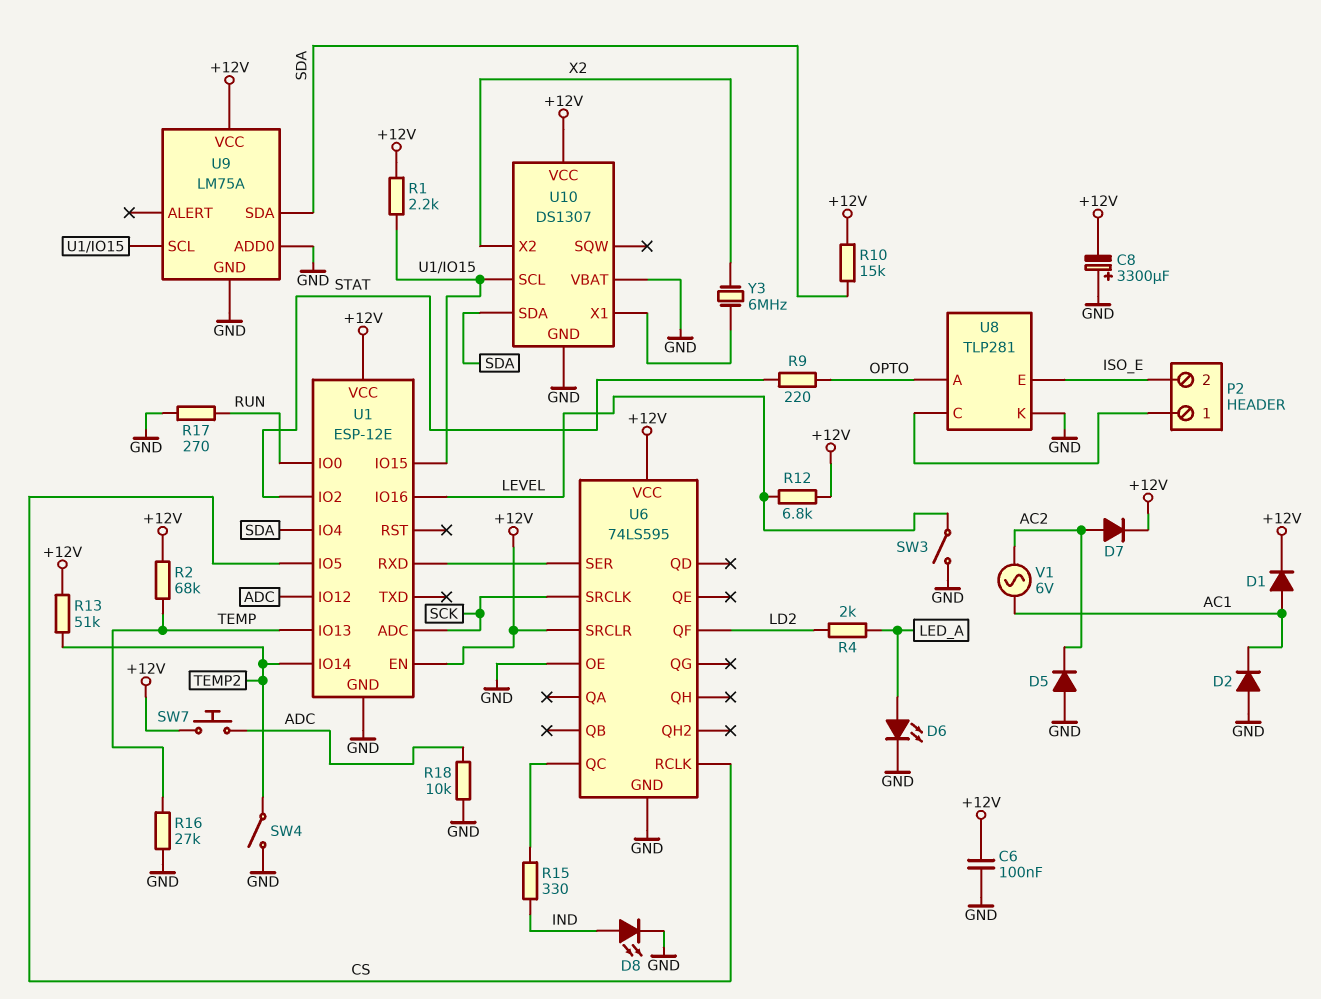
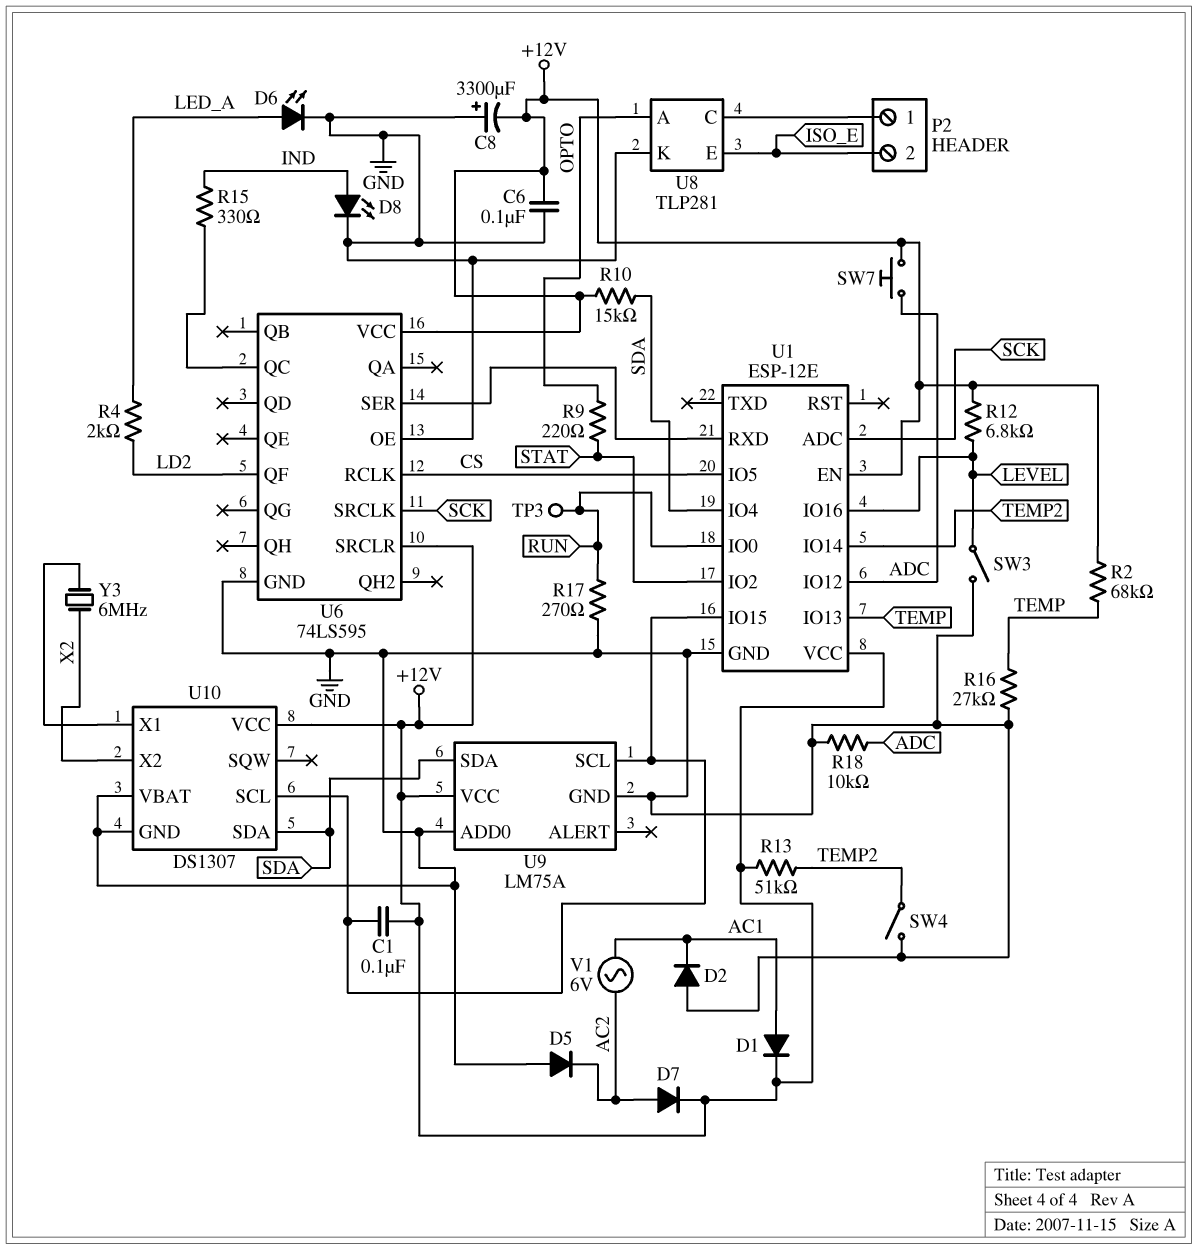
C1: none -> 100nF (+12V, U1/IO15)
R1: 2.2k (+12V, U1/IO15) -> none
TP3: none -> test point (RUN)

